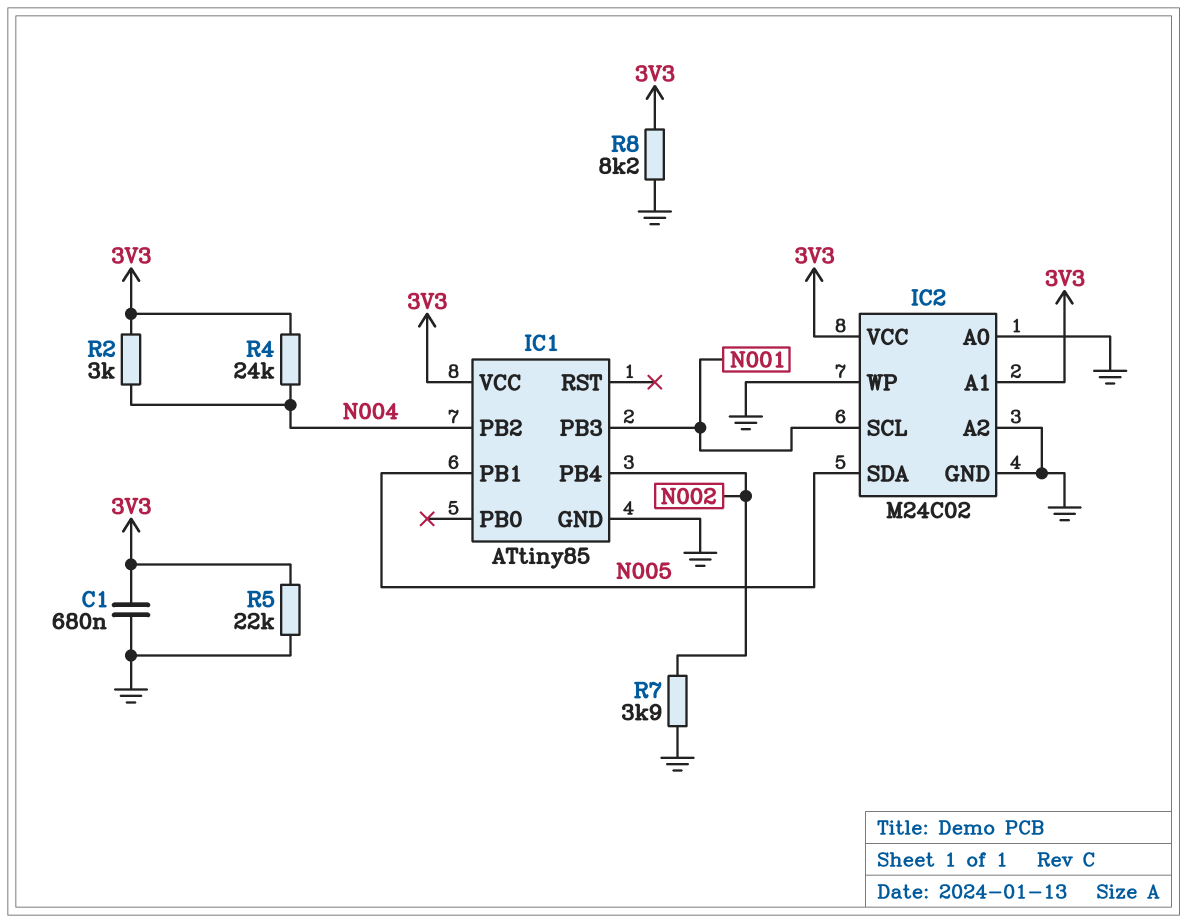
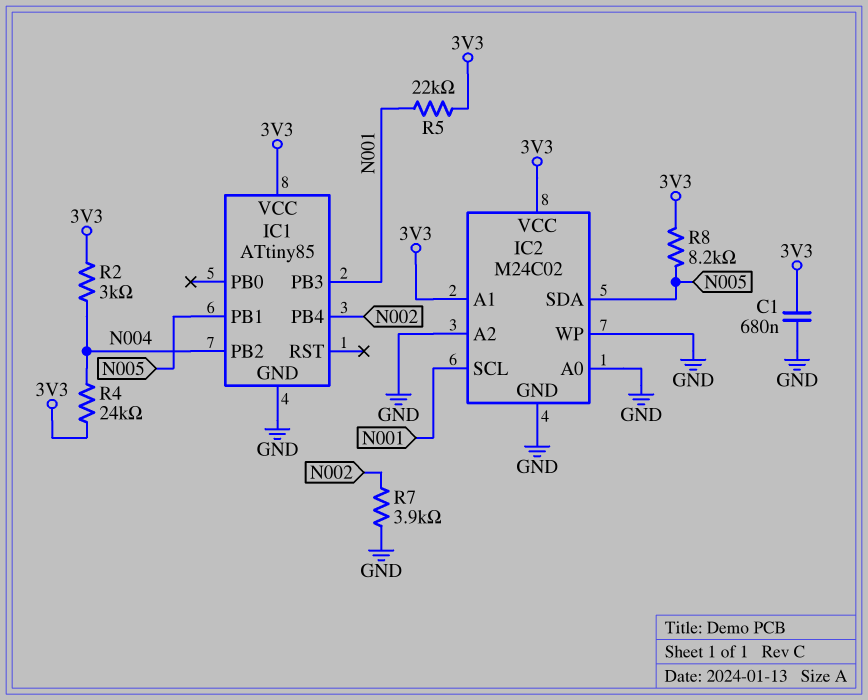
R5: 22k (3V3, GND) -> 22k (3V3, N001)
R8: 8.2k (3V3, GND) -> 8.2k (3V3, N005)

